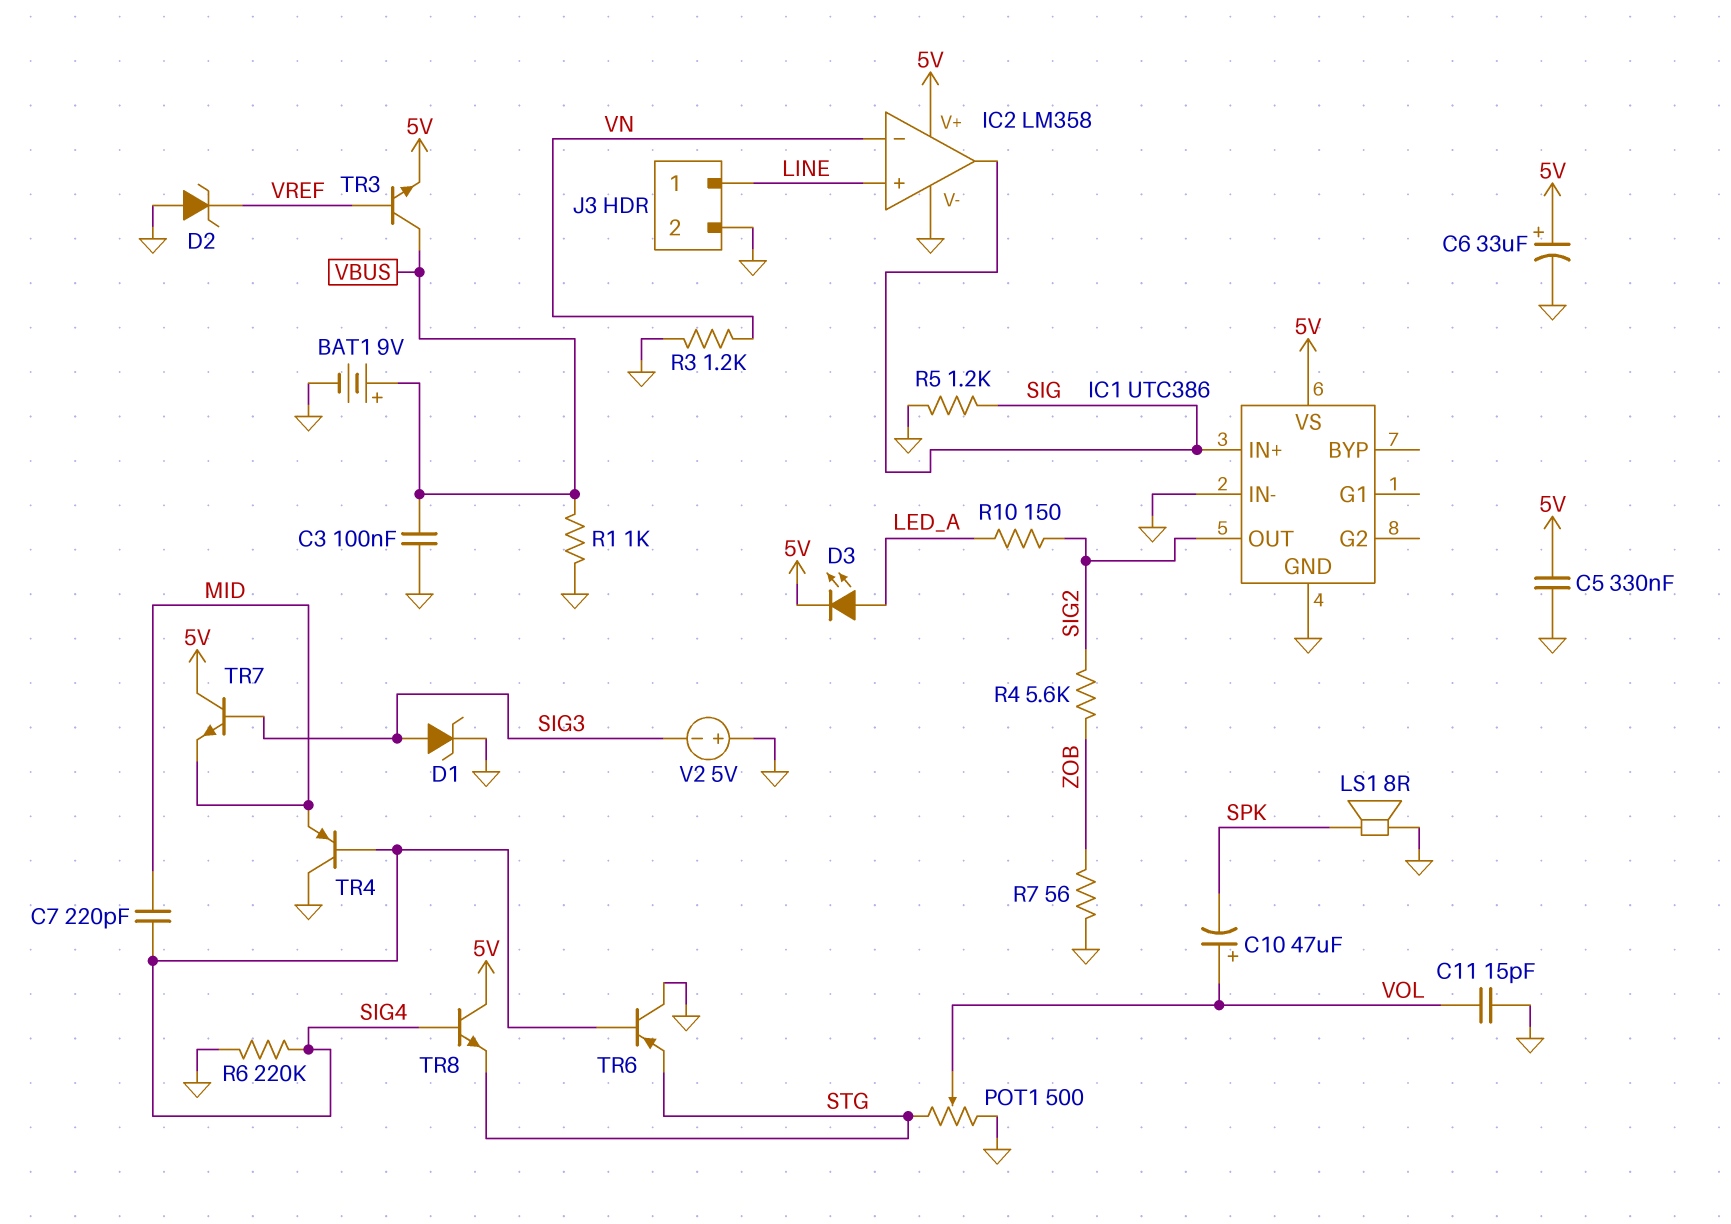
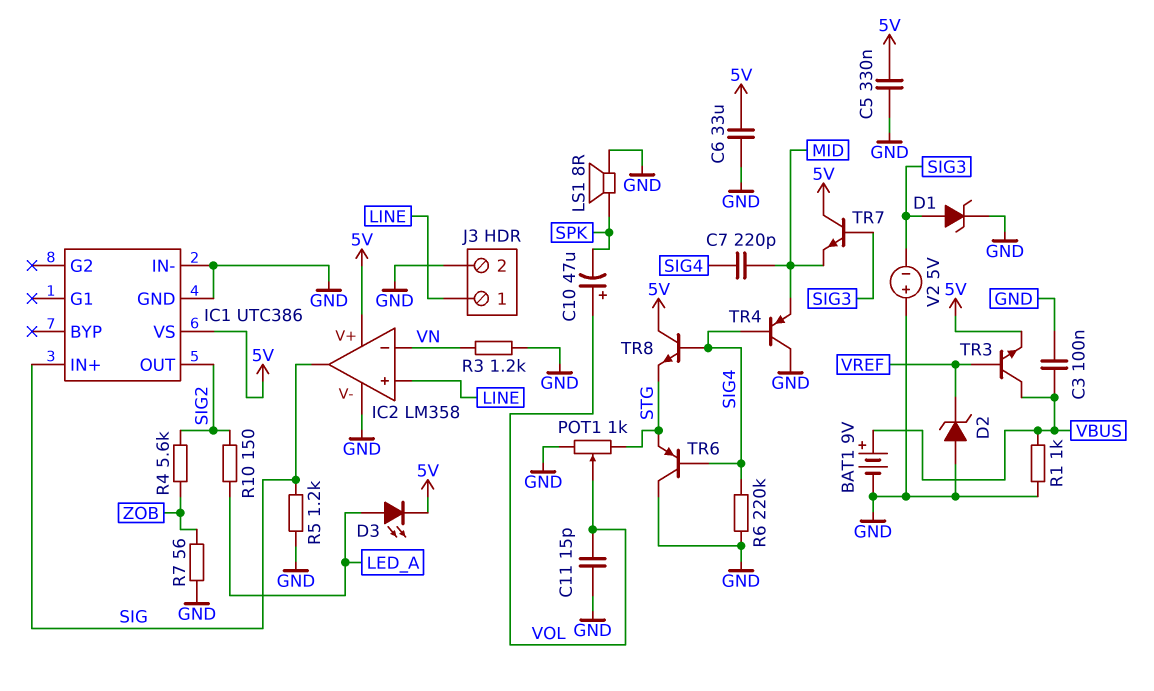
C6: 33uF (plus 5V, minus GND) -> 33uF (5V, GND)
POT1: 500 (GND, STG, wiper VOL) -> 1k (GND, STG, wiper VOL)

